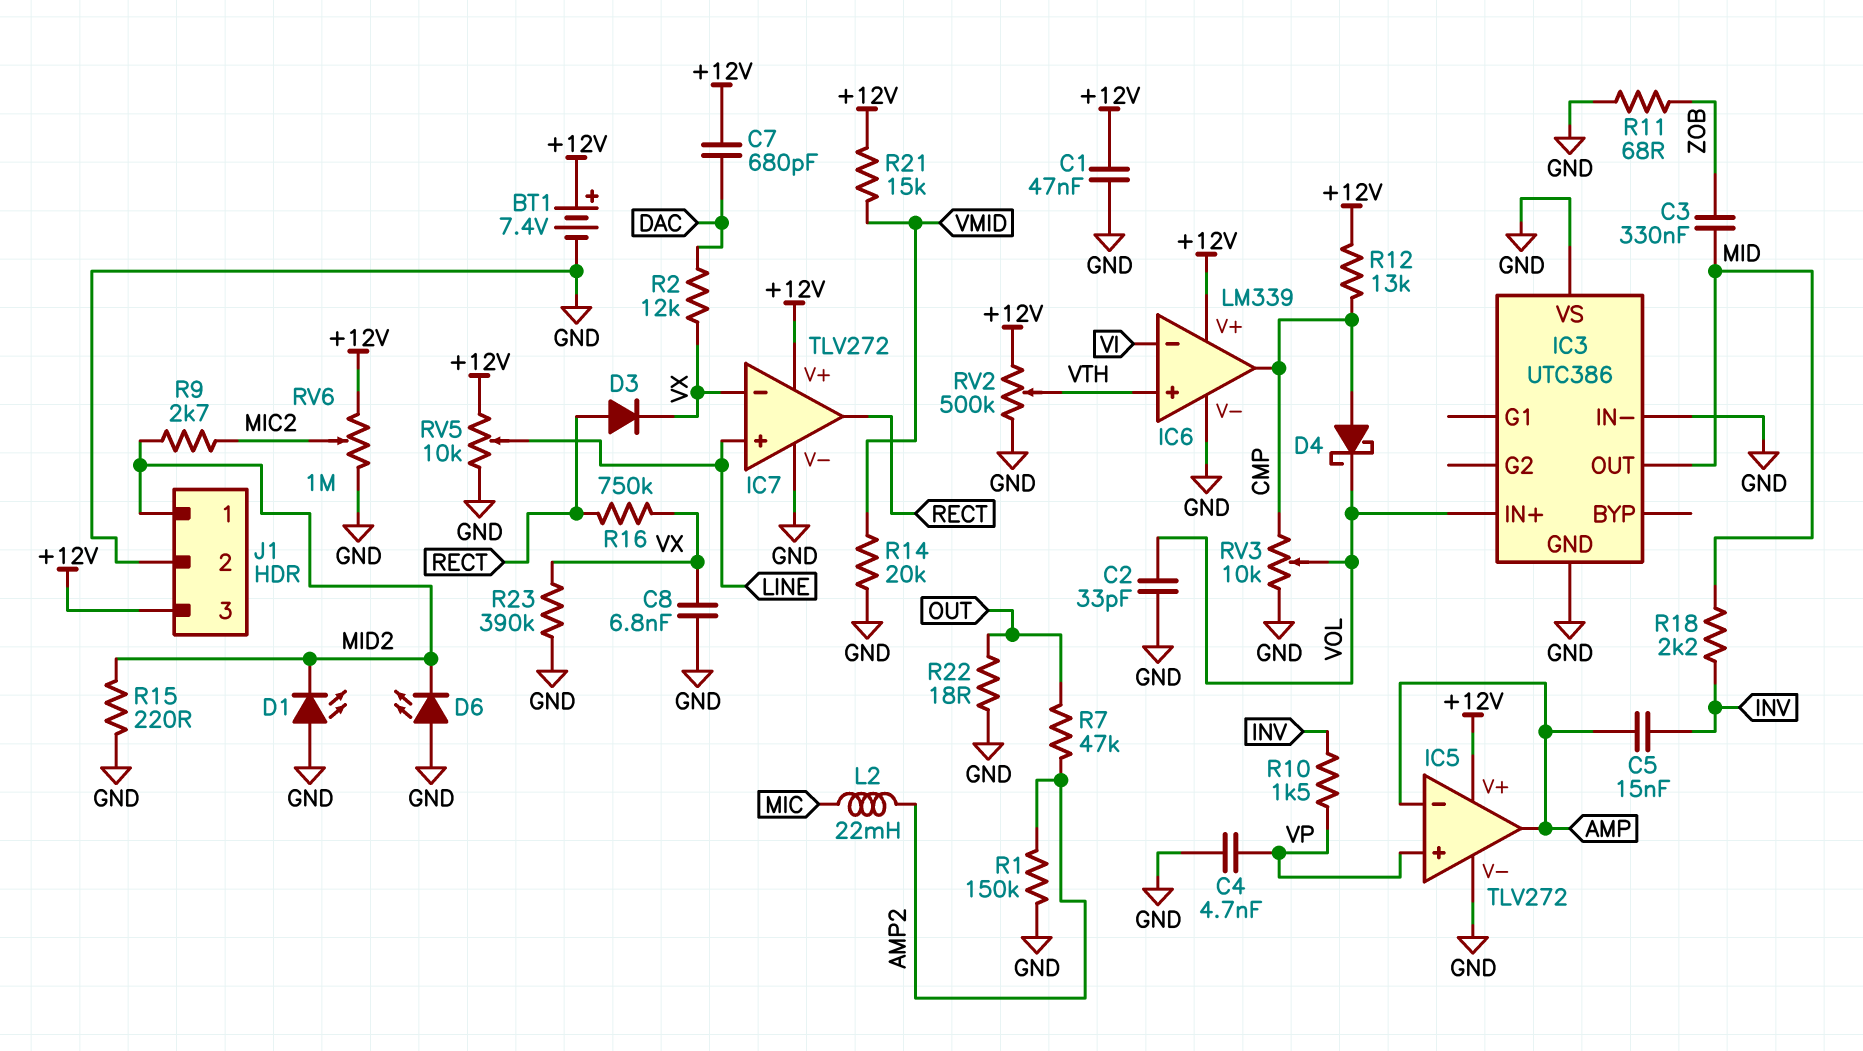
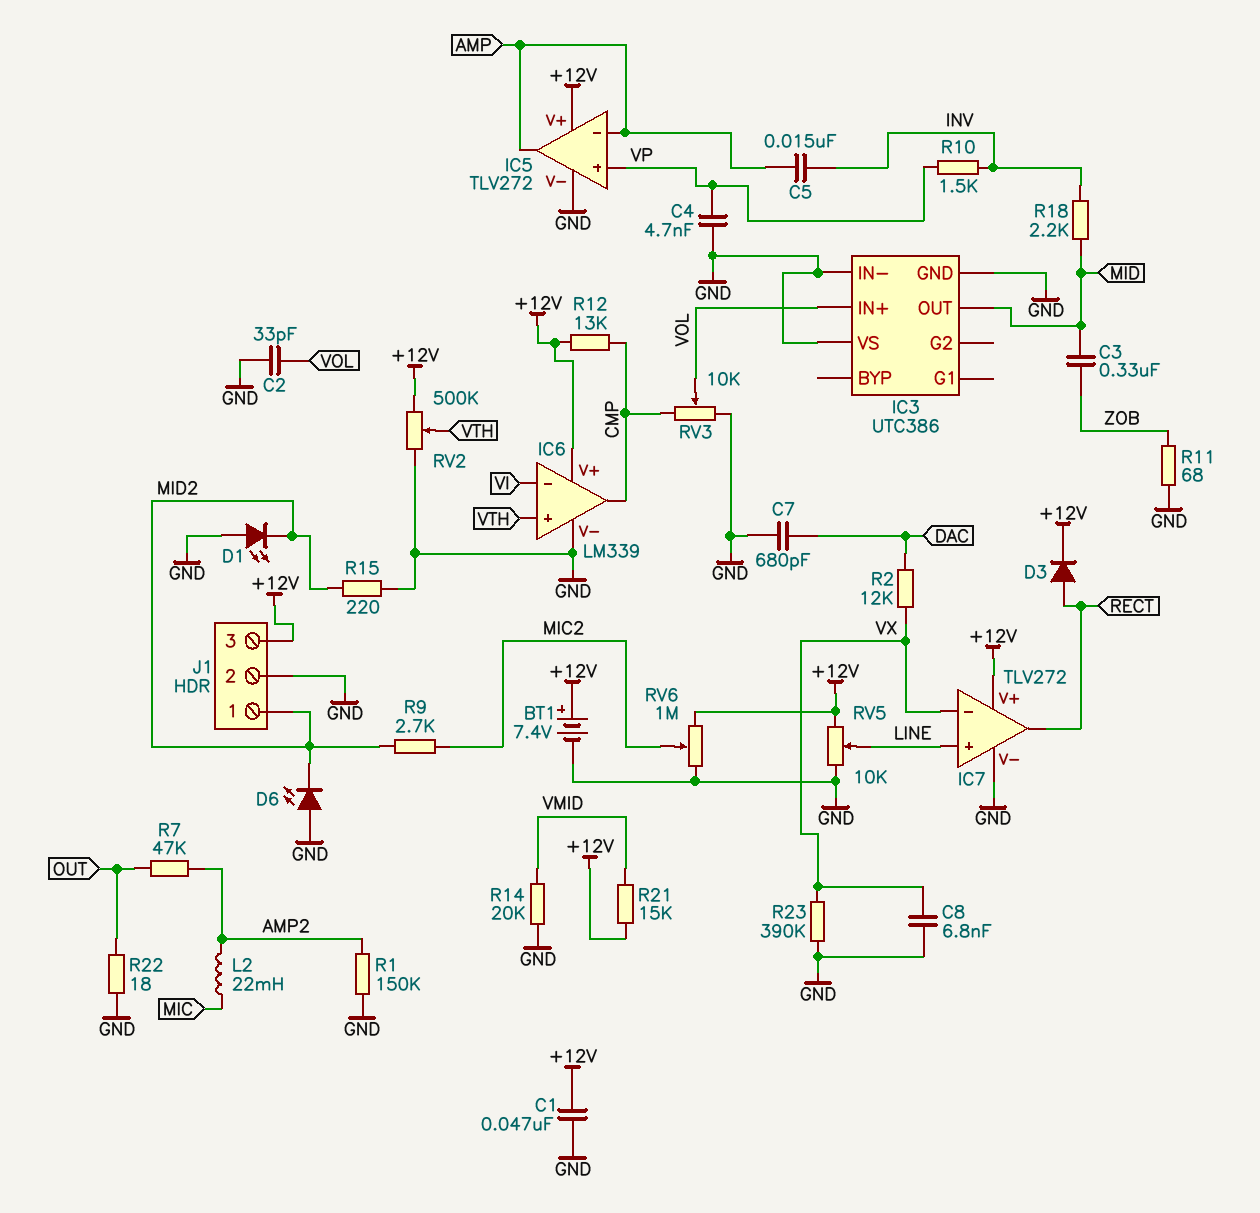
C7: 680pF (+12V, DAC) -> 680pF (DAC, GND)
D3: diode (A RECT, K VX) -> diode (A RECT, K +12V)
D4: schottky (A CMP, K VOL) -> none
R16: 750k (RECT, VX) -> none

